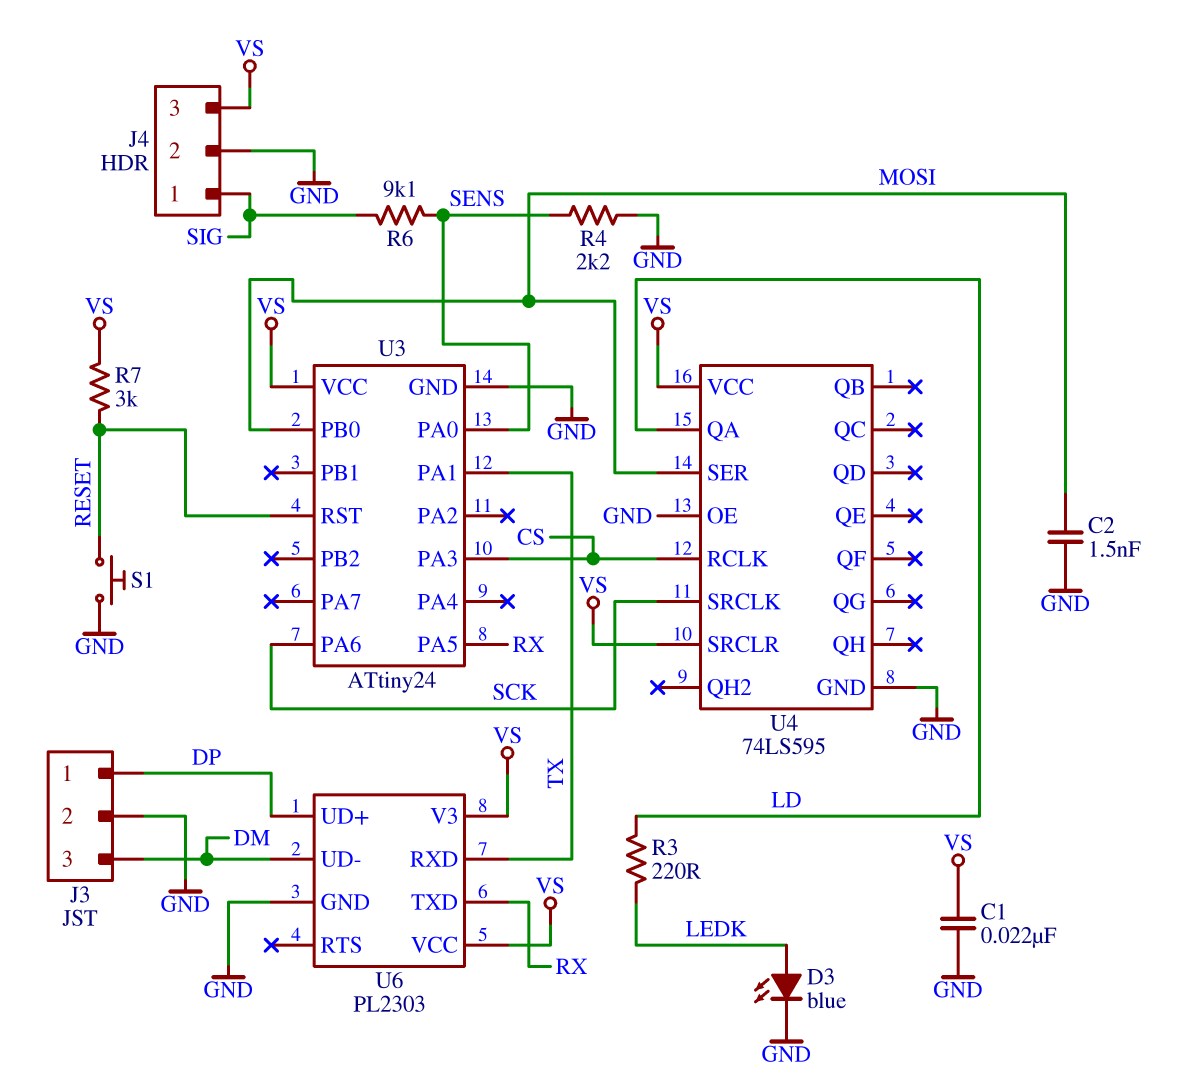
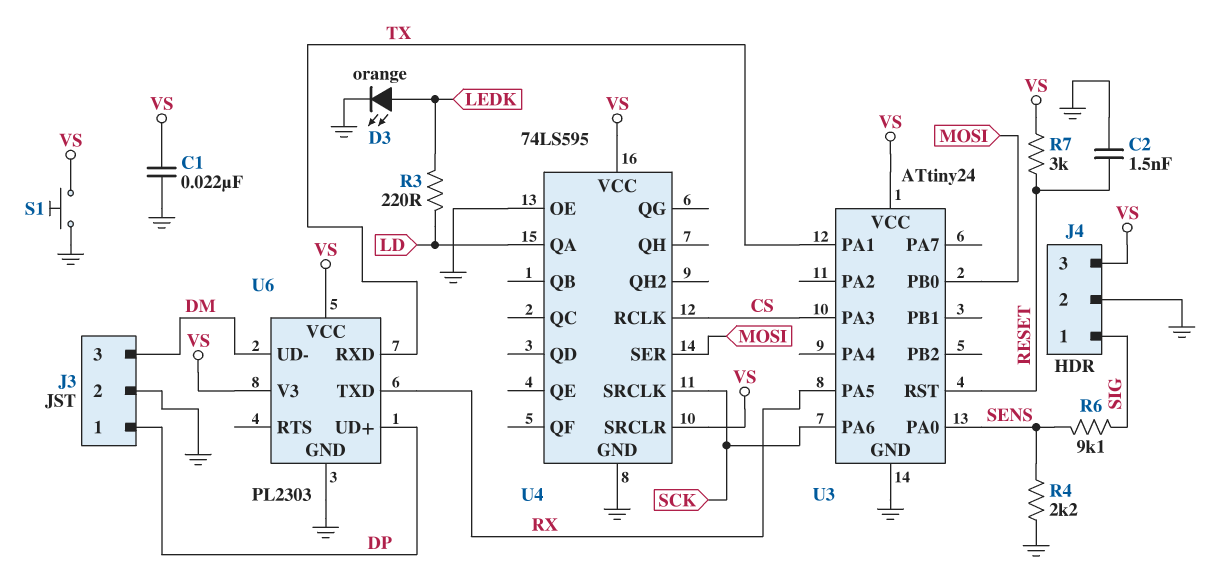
C2: 1.5nF (GND, MOSI) -> 1.5nF (GND, RESET)
D3: LED blue (A LEDK, K GND) -> LED orange (A LEDK, K GND)
S1: button (GND, RESET) -> button (GND, VS)

